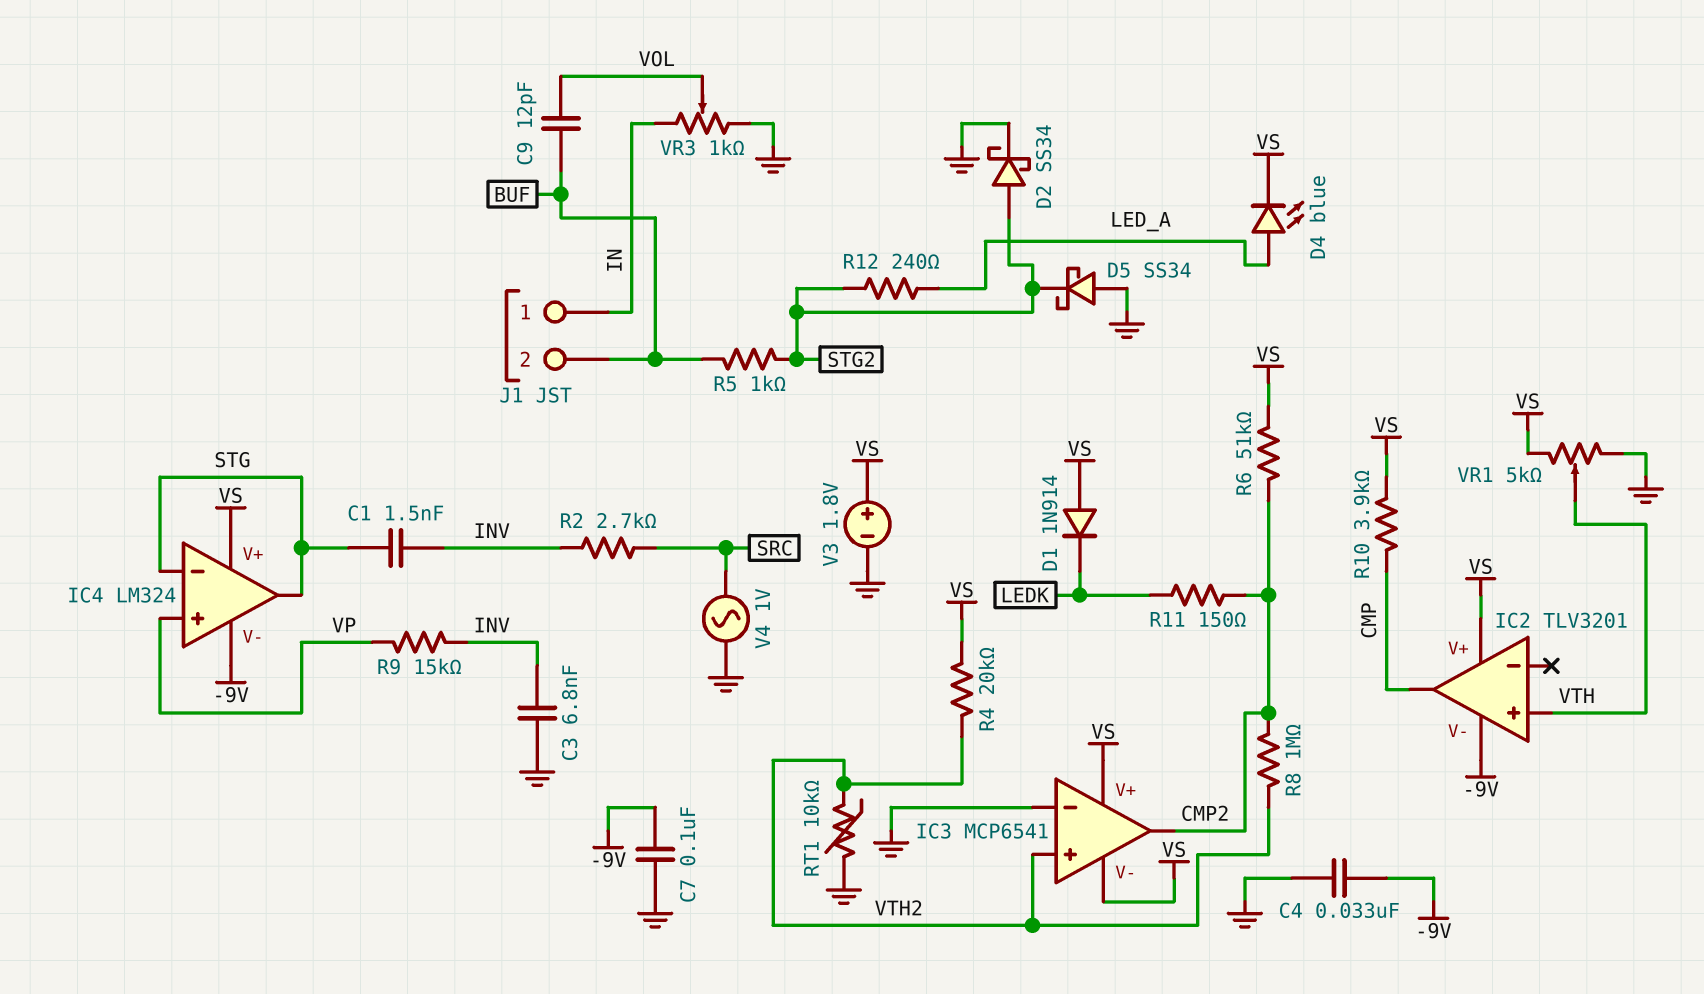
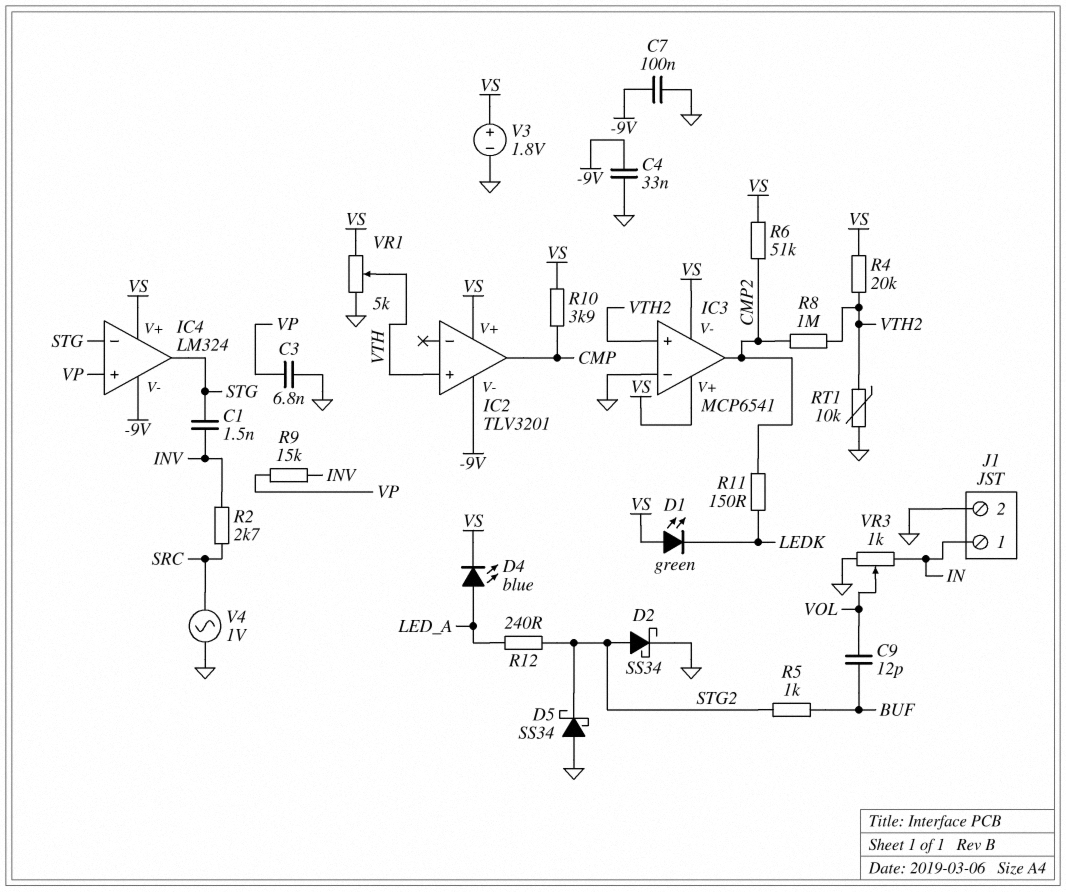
C3: 6.8nF (GND, INV) -> 6.8nF (GND, VP)
D1: diode 1N914 (A VS, K LEDK) -> LED green (A VS, K LEDK)
J1 pin 2: BUF -> GND

